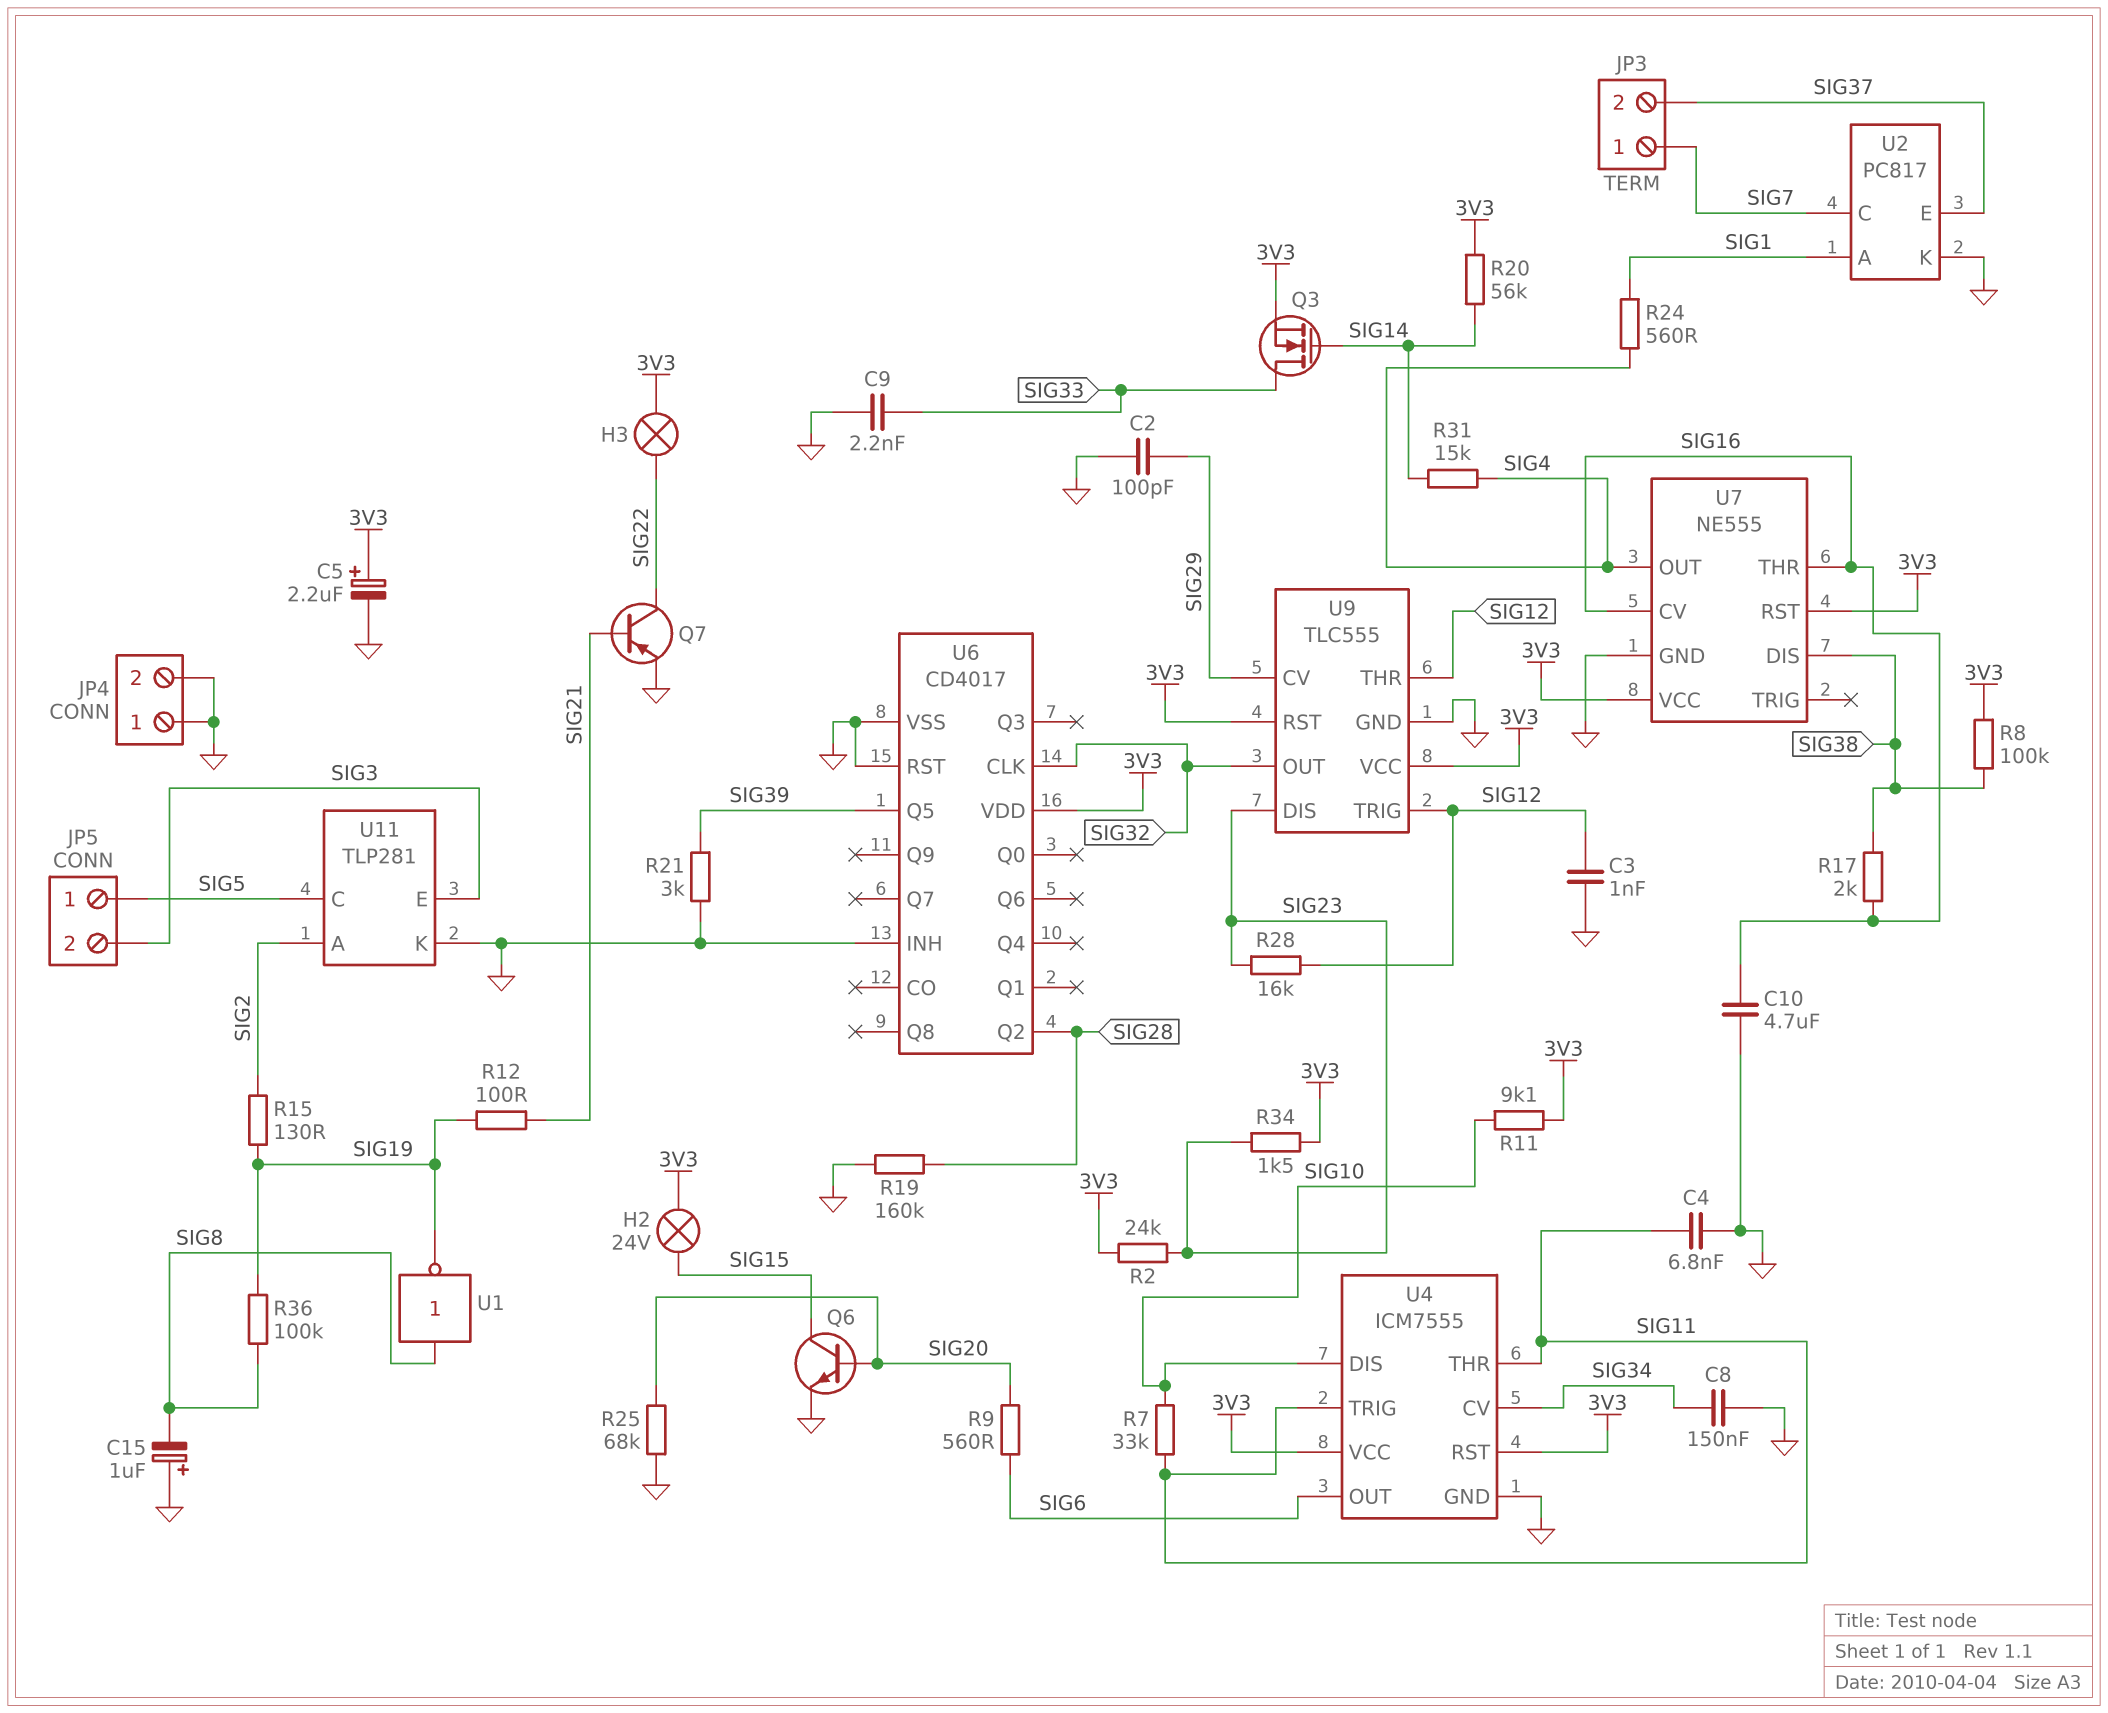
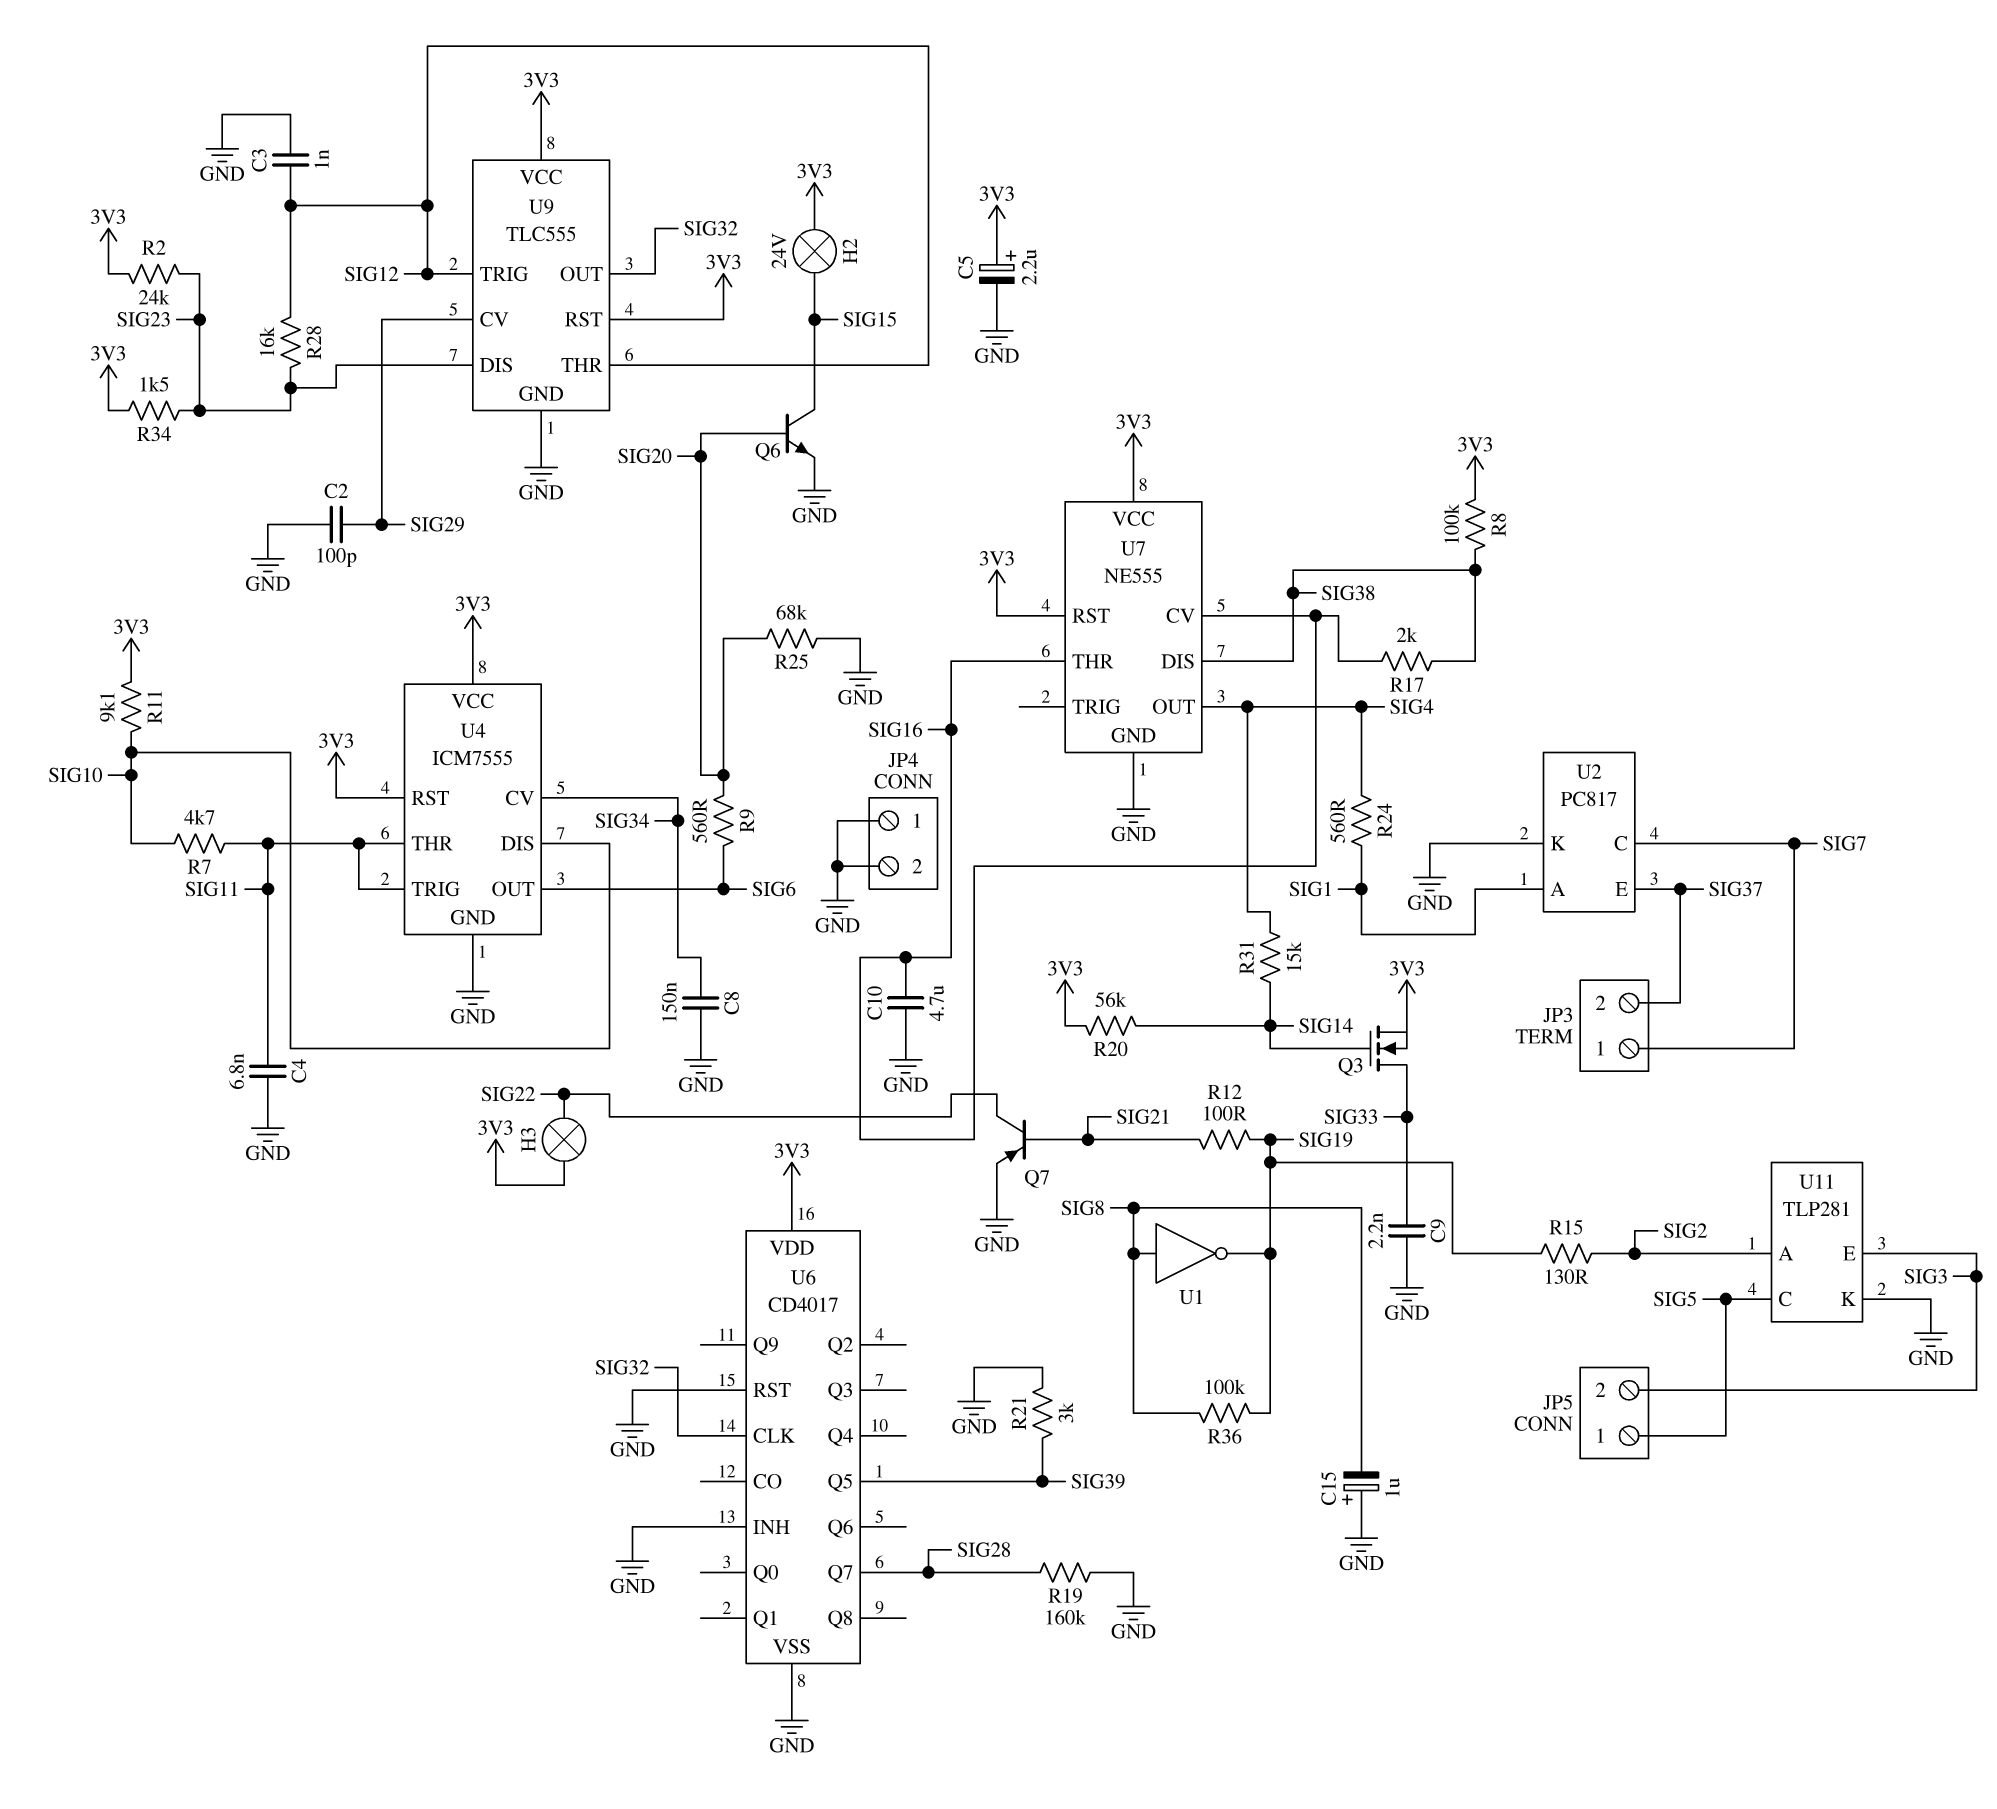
R7: 33k (SIG10, SIG11) -> 4.7k (SIG10, SIG11)
U6 pin Q2: SIG28 -> none
U6 pin Q7: none -> SIG28

